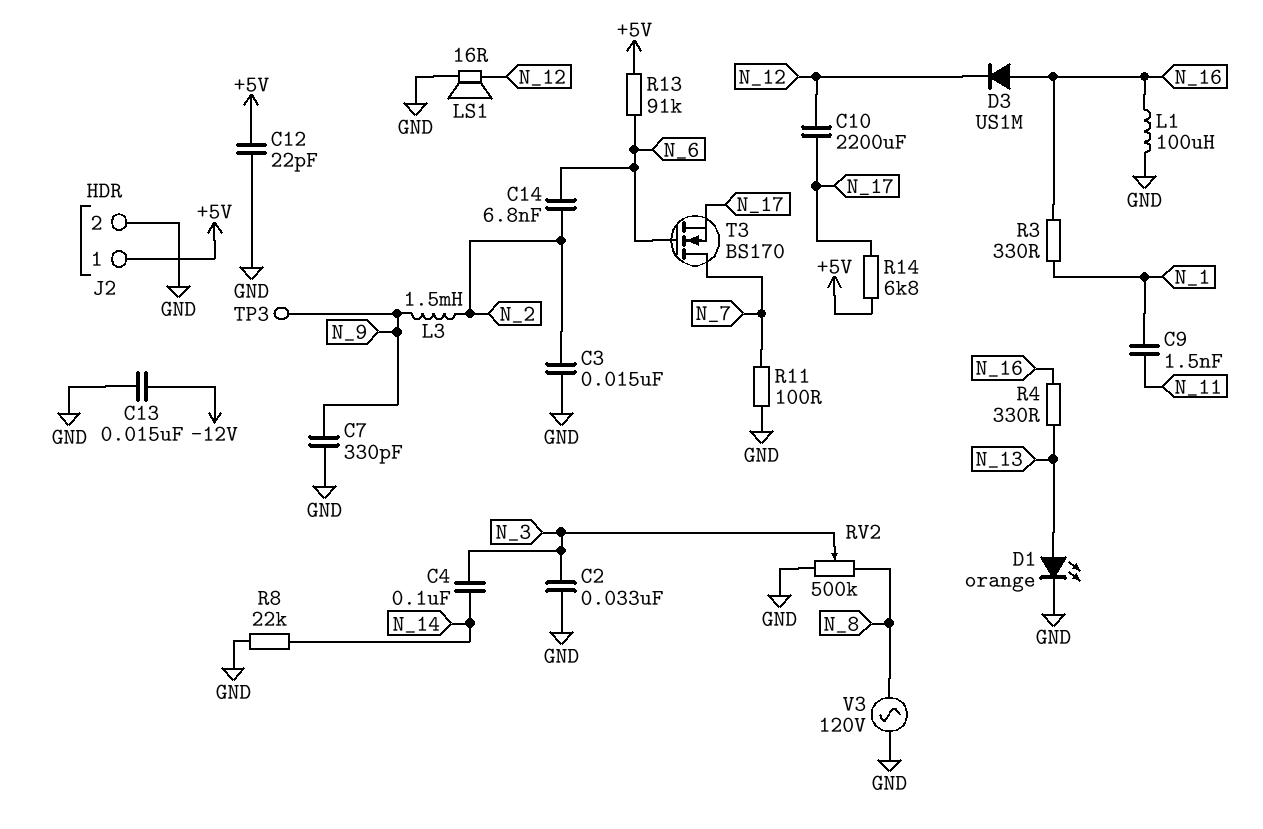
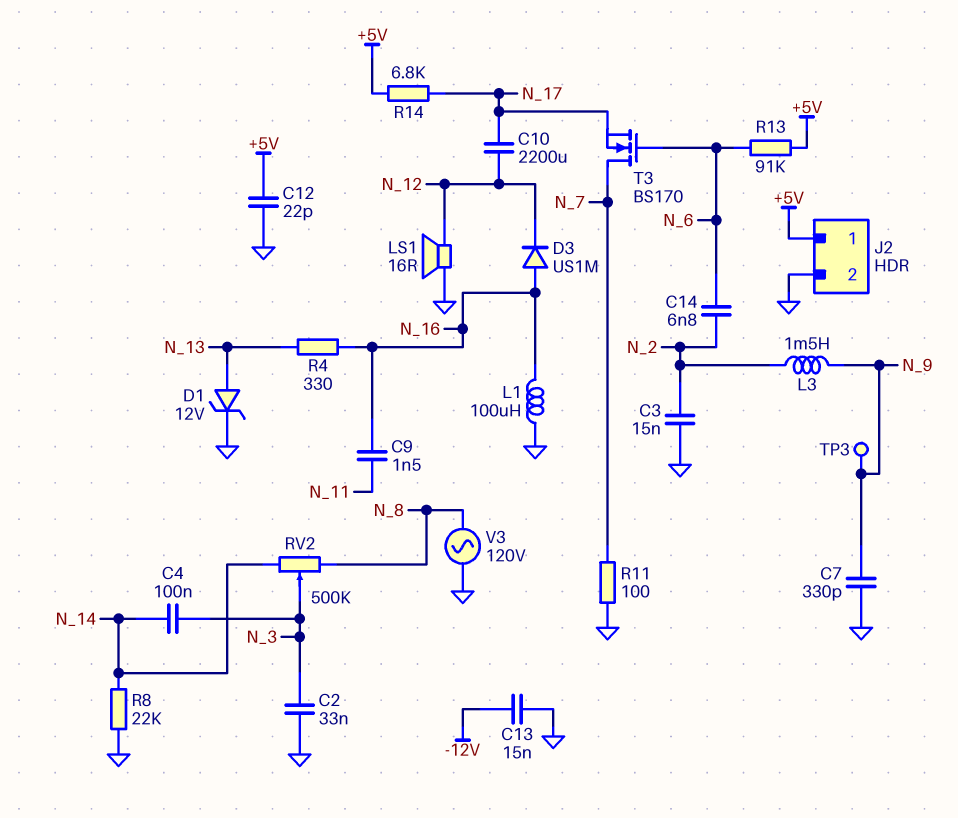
C9: 1.5nF (N_1, N_11) -> 1.5nF (N_11, N_16)
D1: LED orange (A N_13, K GND) -> zener 12V (A N_13, K GND)
R3: 330 (N_1, N_16) -> none
RV2: 500k (GND, N_8, wiper N_3) -> 500k (N_8, N_14, wiper N_3)

